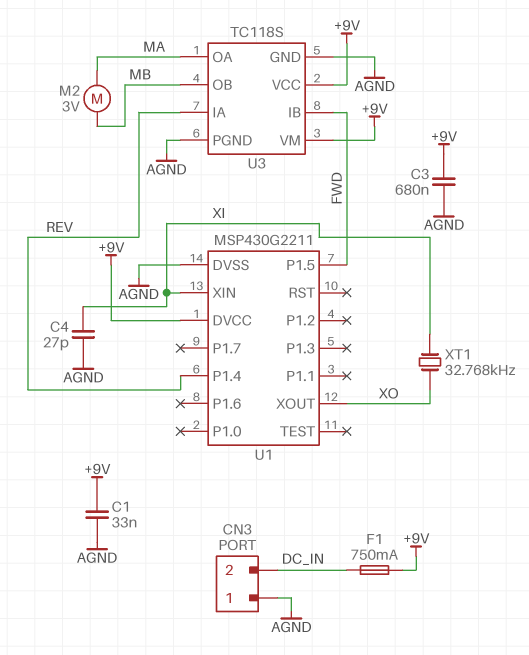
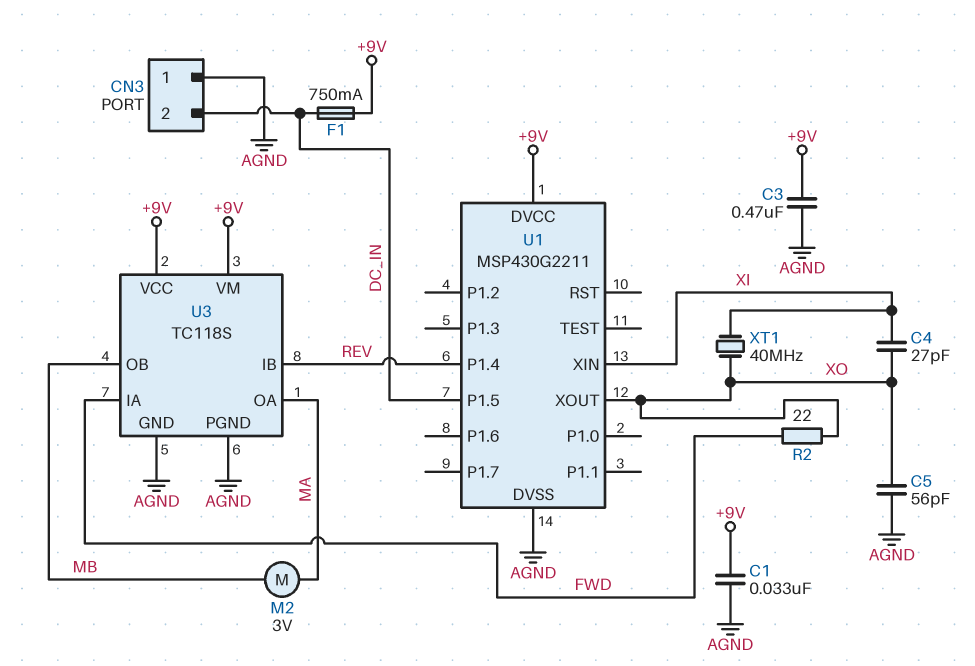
C3: 680nF (+9V, AGND) -> 470nF (+9V, AGND)
C4: 27pF (AGND, XI) -> 27pF (XI, XO)
C5: none -> 56pF (AGND, XO)
R2: none -> 22 (FWD, XO)
U1 pin P1.5: FWD -> DC_IN
U3 pin IA: REV -> FWD
U3 pin IB: FWD -> REV
XT1: 32.768kHz (XI, XO) -> 40MHz (XI, XO)

